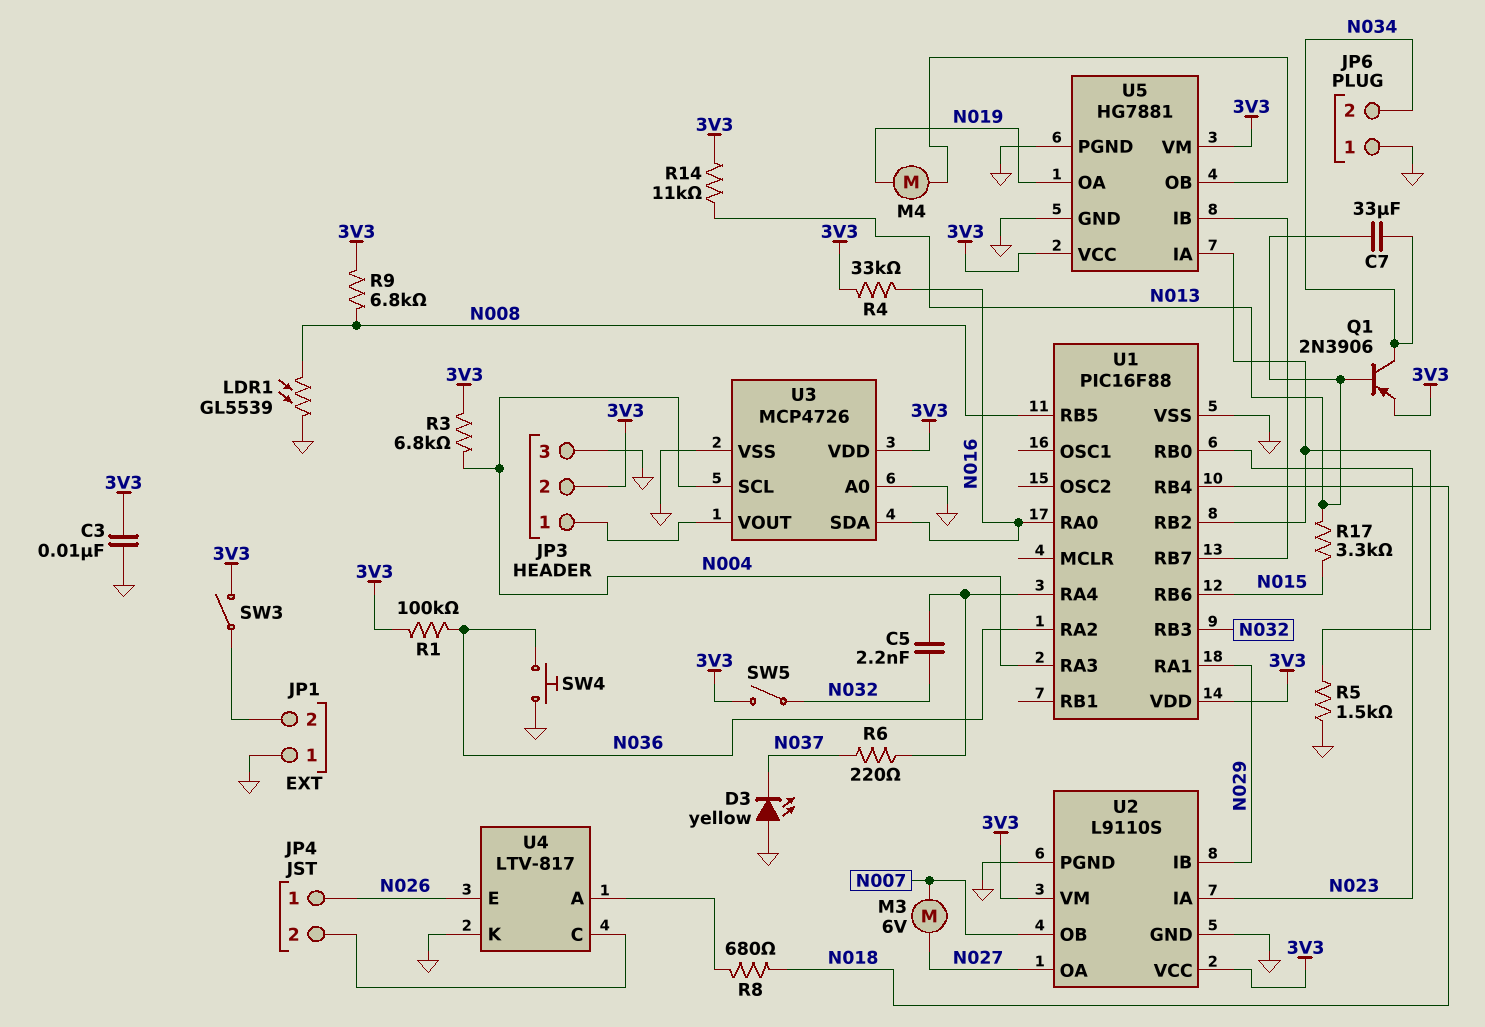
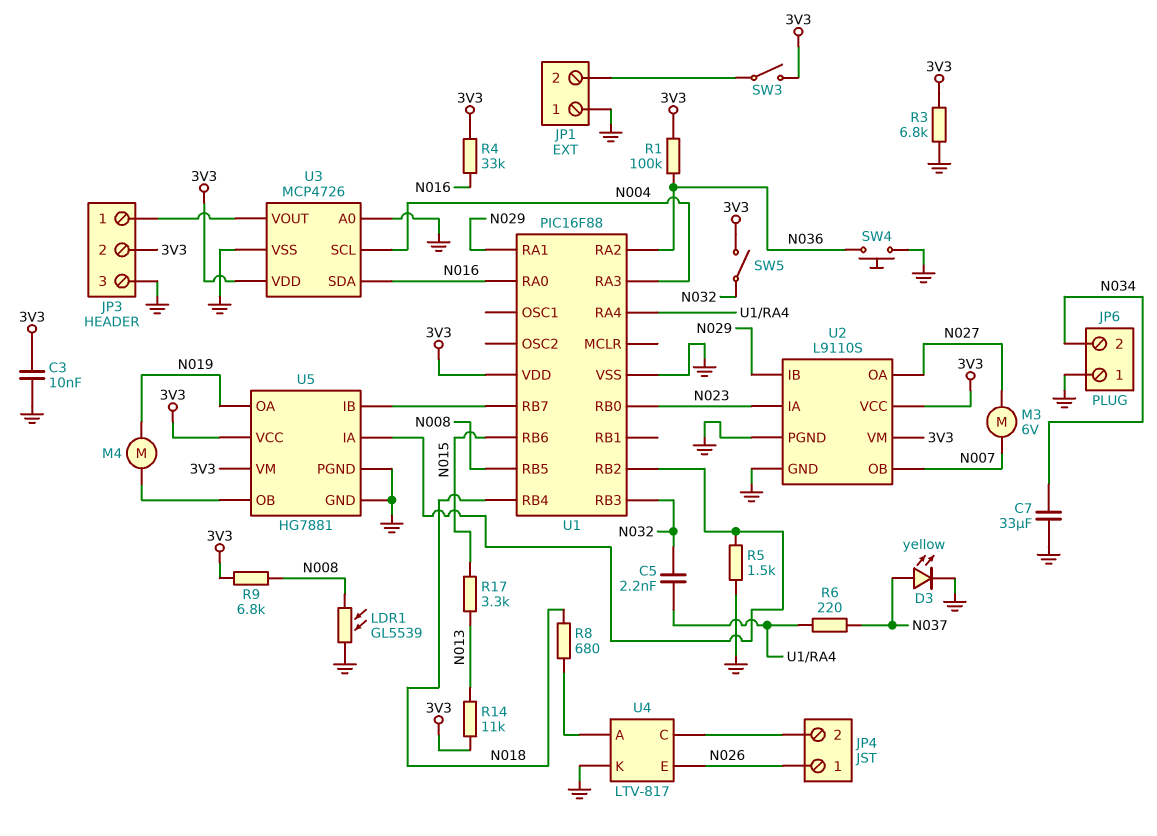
C7: 33uF (N013, N034) -> 33uF (GND, N034)
D3: LED yellow (A GND, K N037) -> LED yellow (A N037, K GND)
Q1: PNP 2N3906 (B N013, C N034, E 3V3) -> none
R3: 6.8k (3V3, N004) -> 6.8k (3V3, GND)

